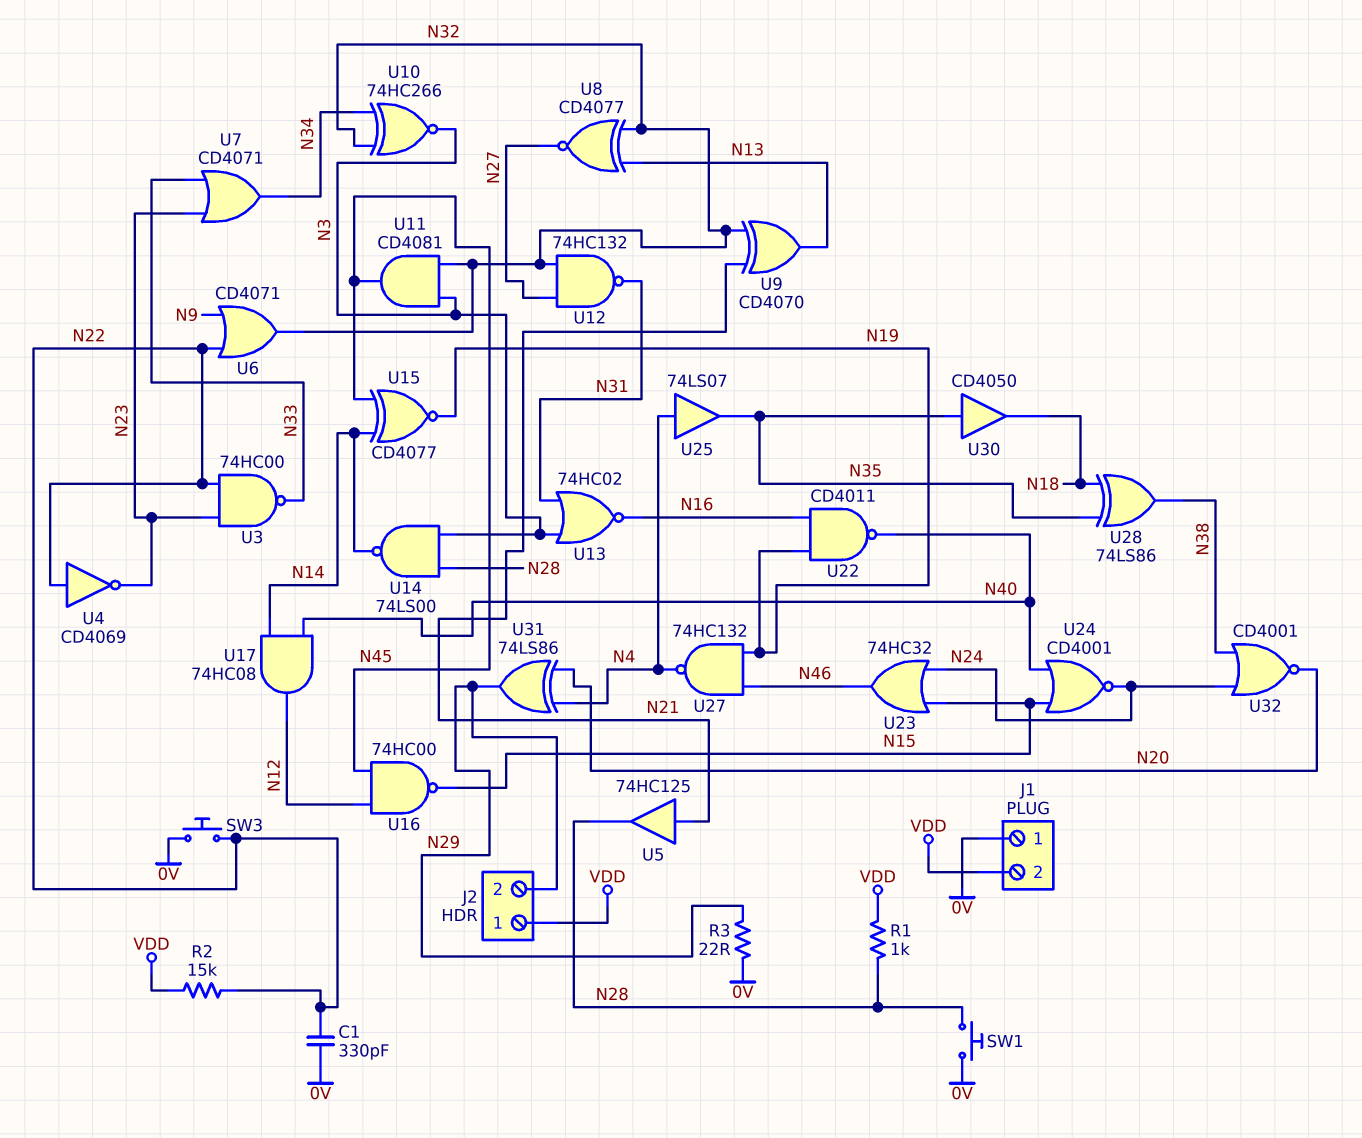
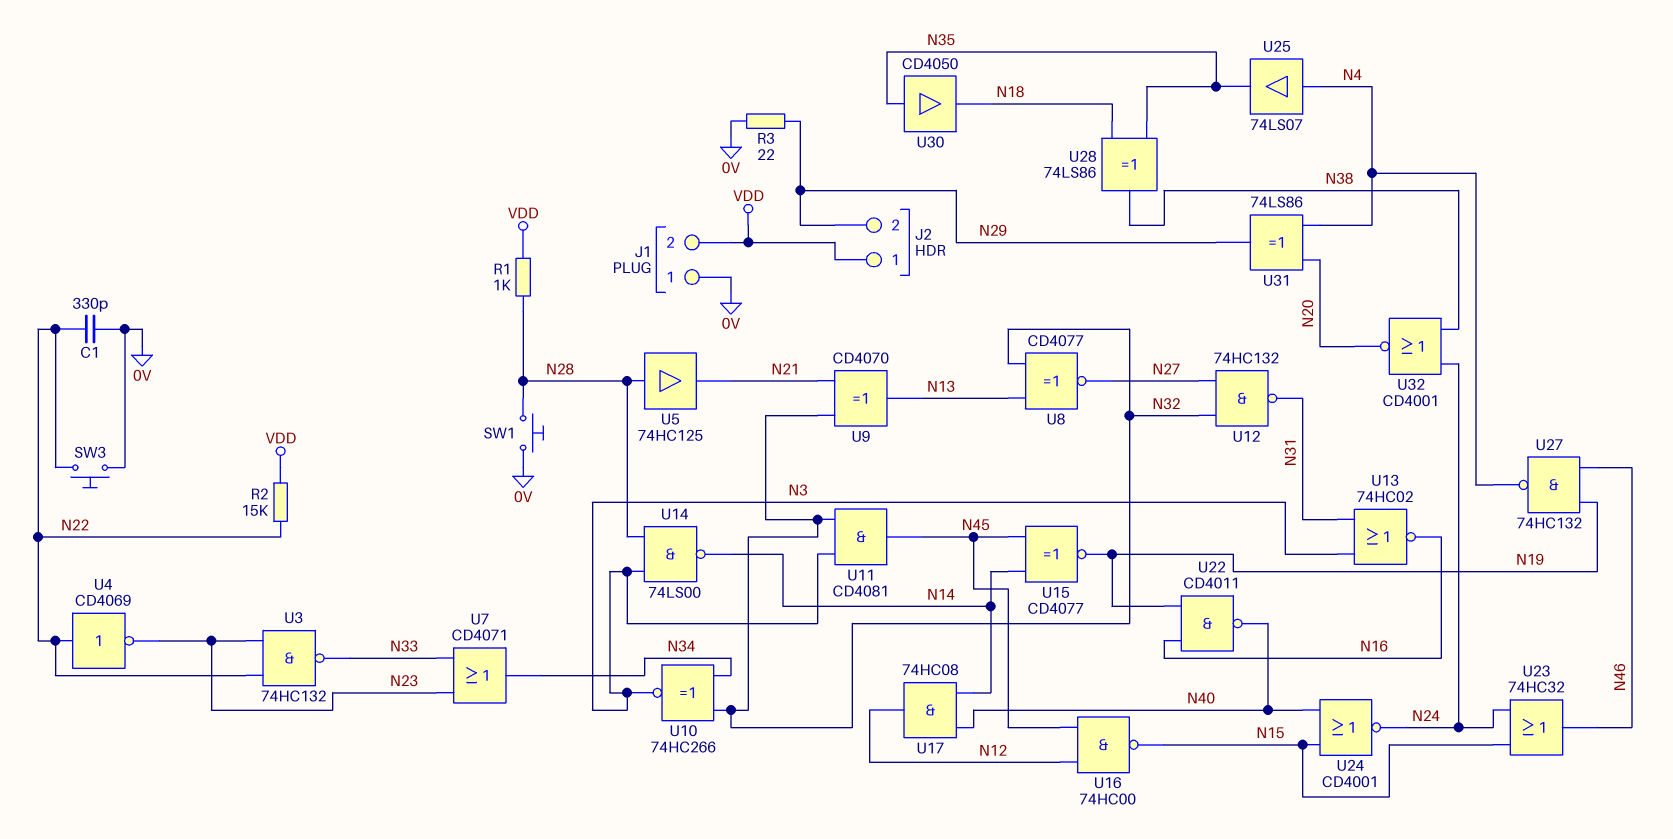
U3: NAND 74HC00 (in N22, in N23, out N33) -> NAND 74HC132 (in N22, in N23, out N33)
U5: buffer 74HC125 (in N21, out N28) -> buffer 74HC125 (in N28, out N21)
U6: OR CD4071 (in N9, in N22, out N32) -> none

